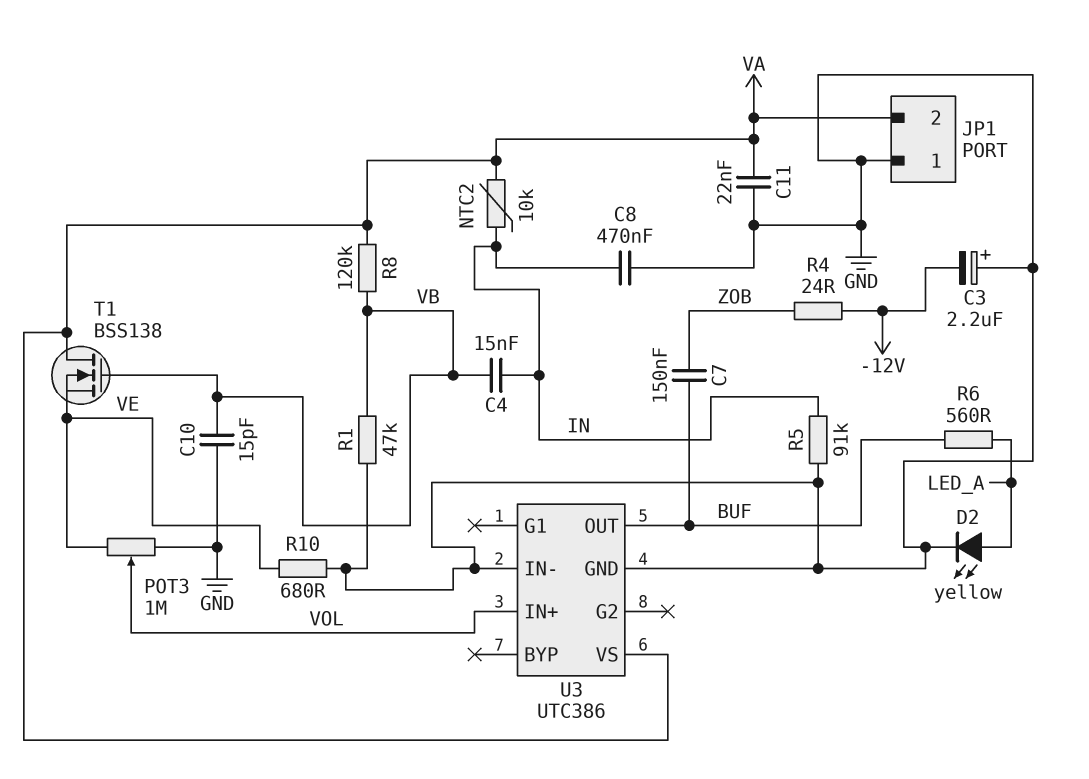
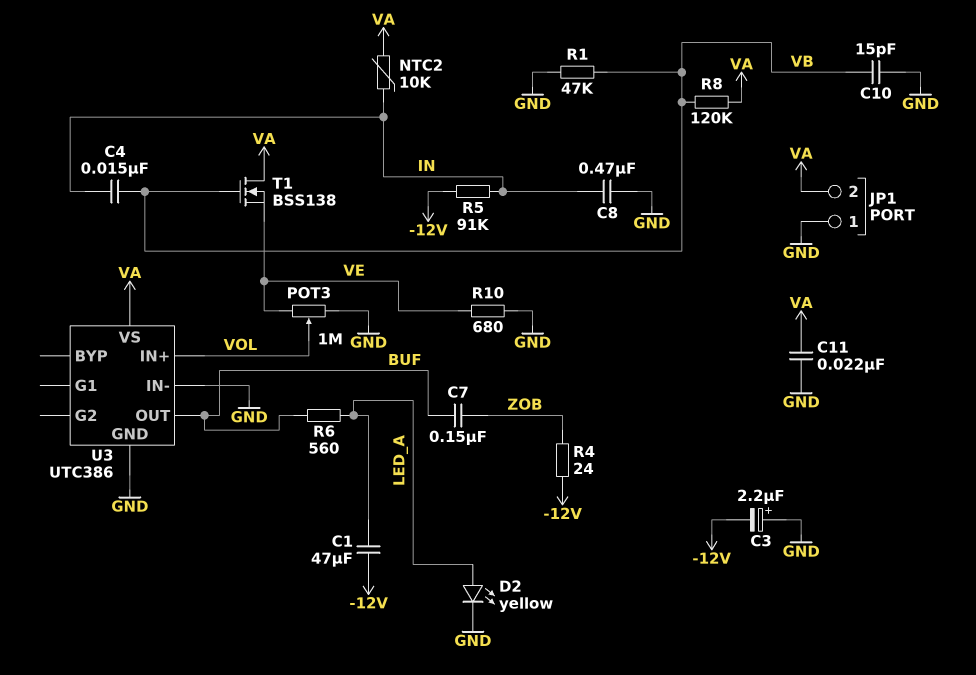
C1: none -> 47uF (-12V, LED_A)
R5: 91k (GND, IN) -> 91k (-12V, IN)

